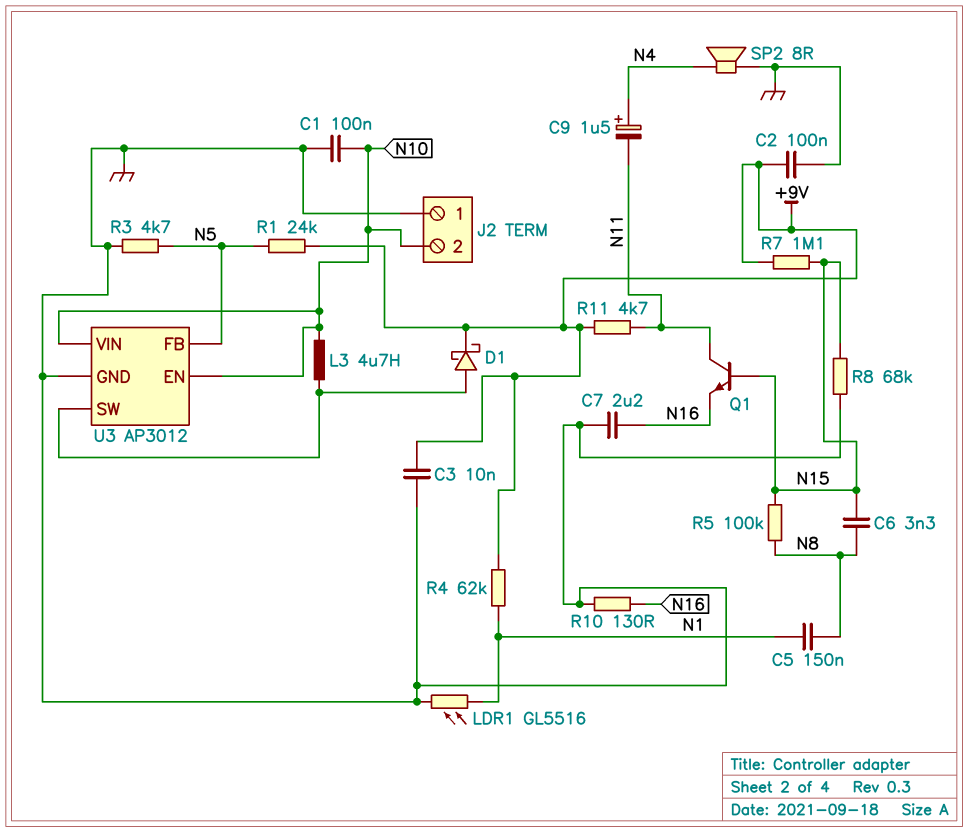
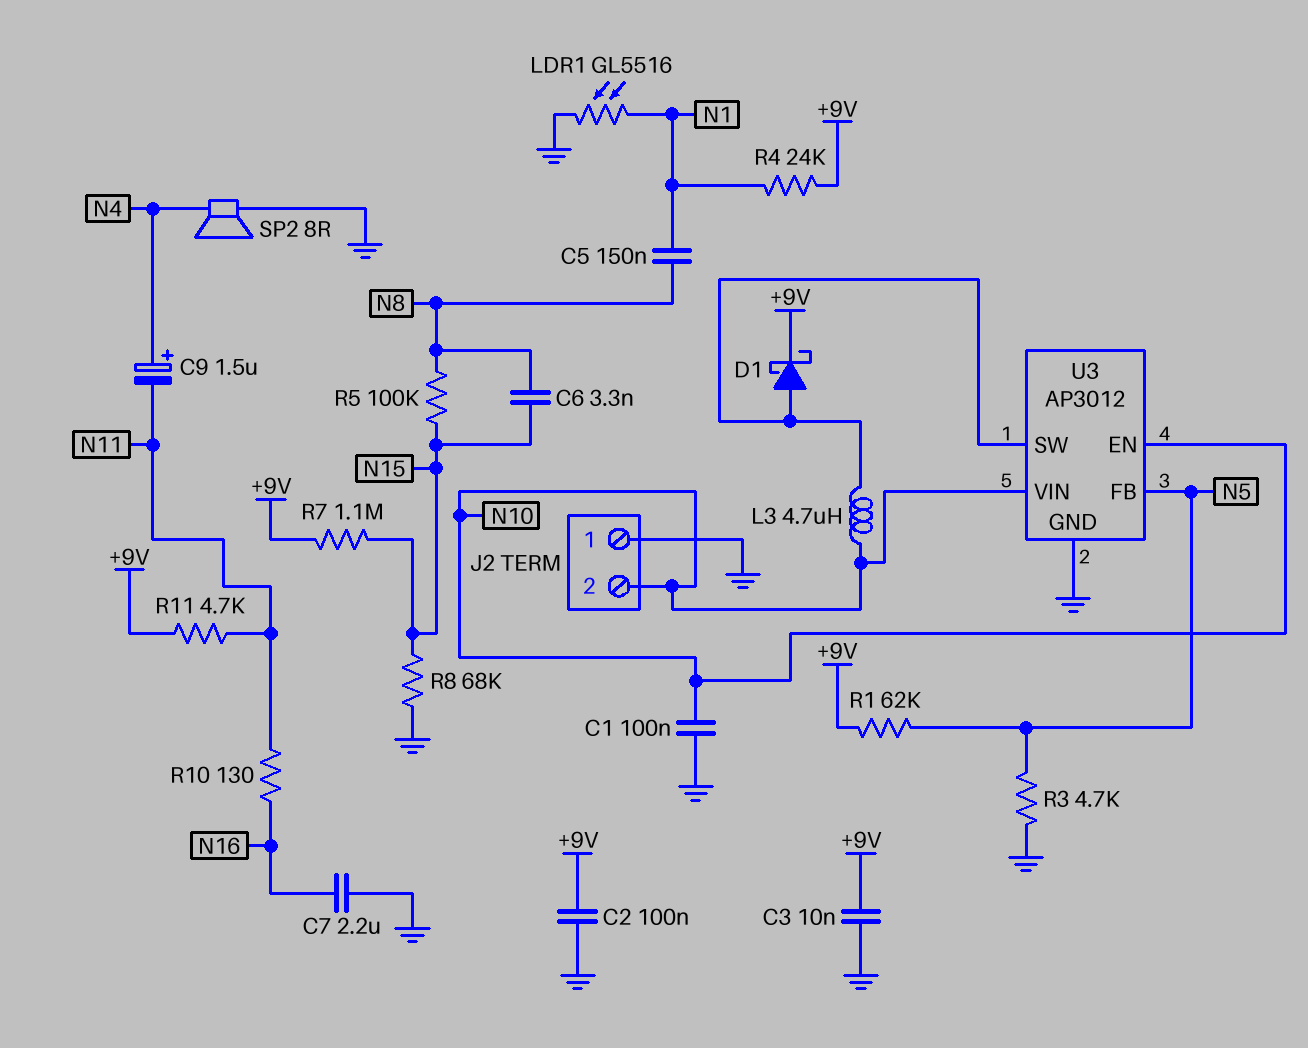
Q1: NPN (B N15, C N11, E N16) -> none
R1: 24k (+9V, N5) -> 62k (+9V, N5)
R4: 62k (+9V, N1) -> 24k (+9V, N1)
R10: 130 (GND, N16) -> 130 (N11, N16)

